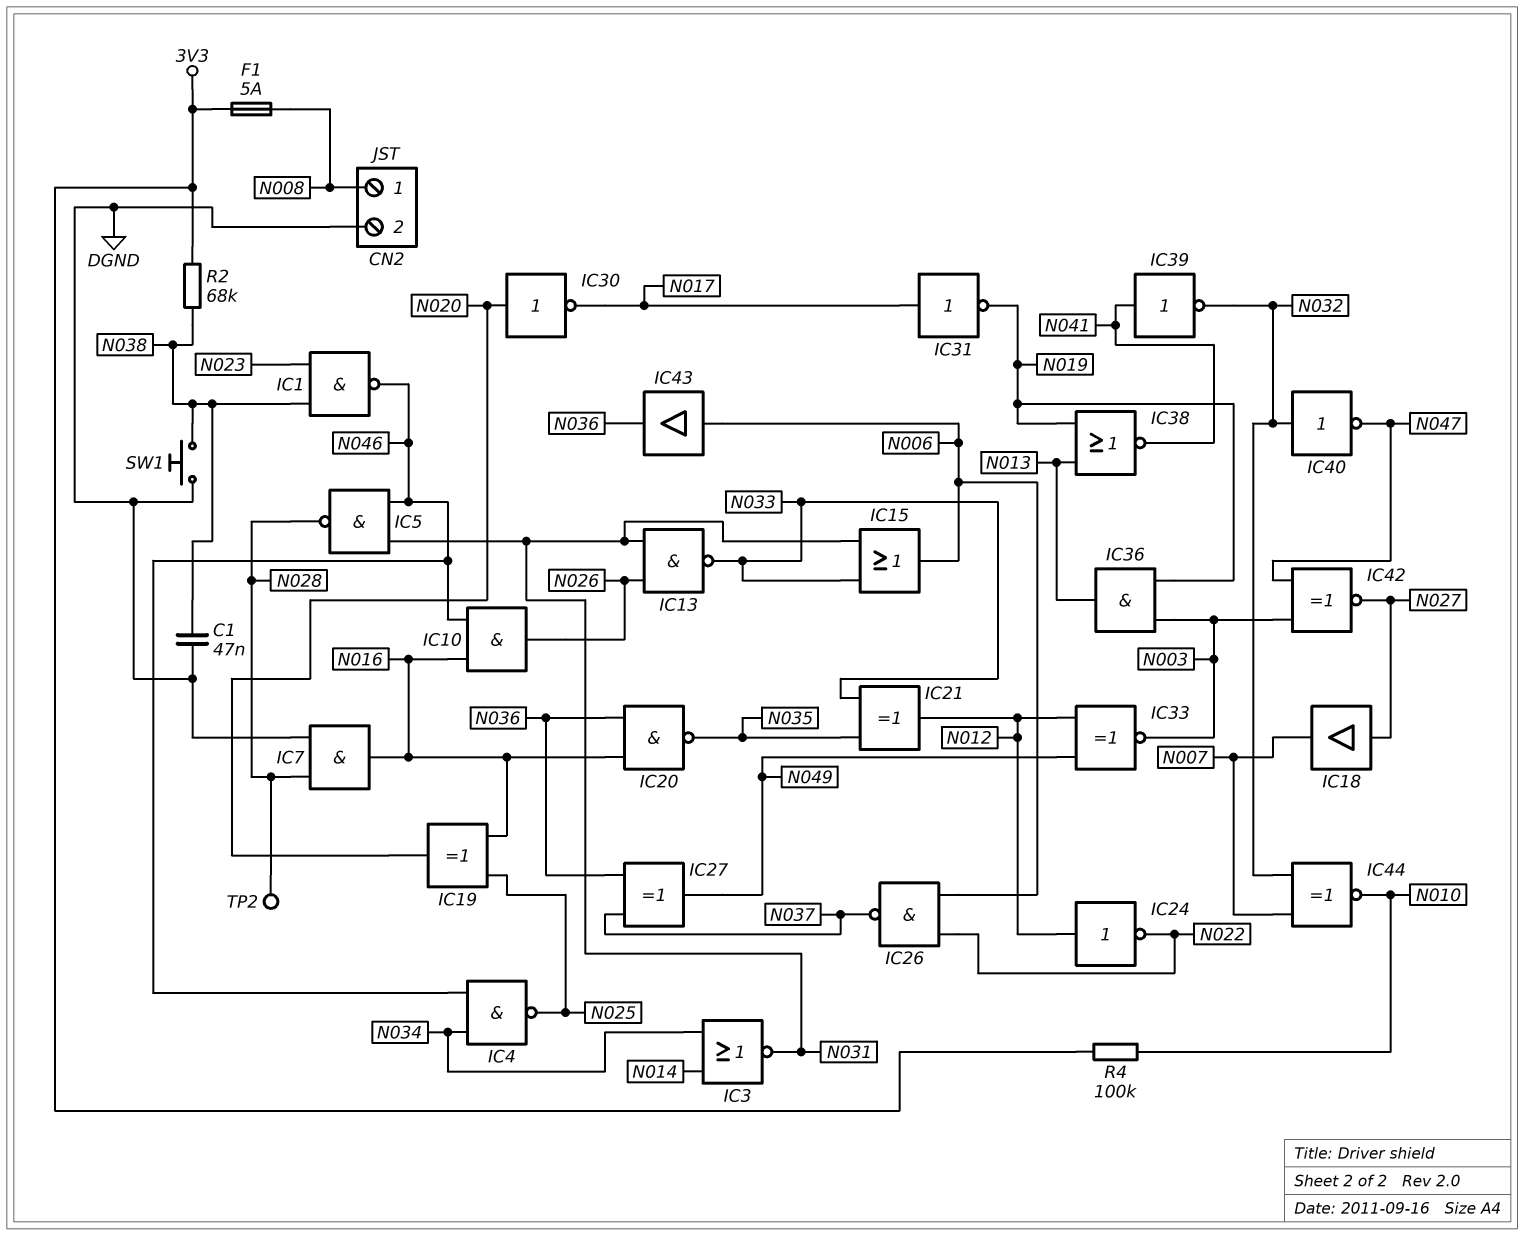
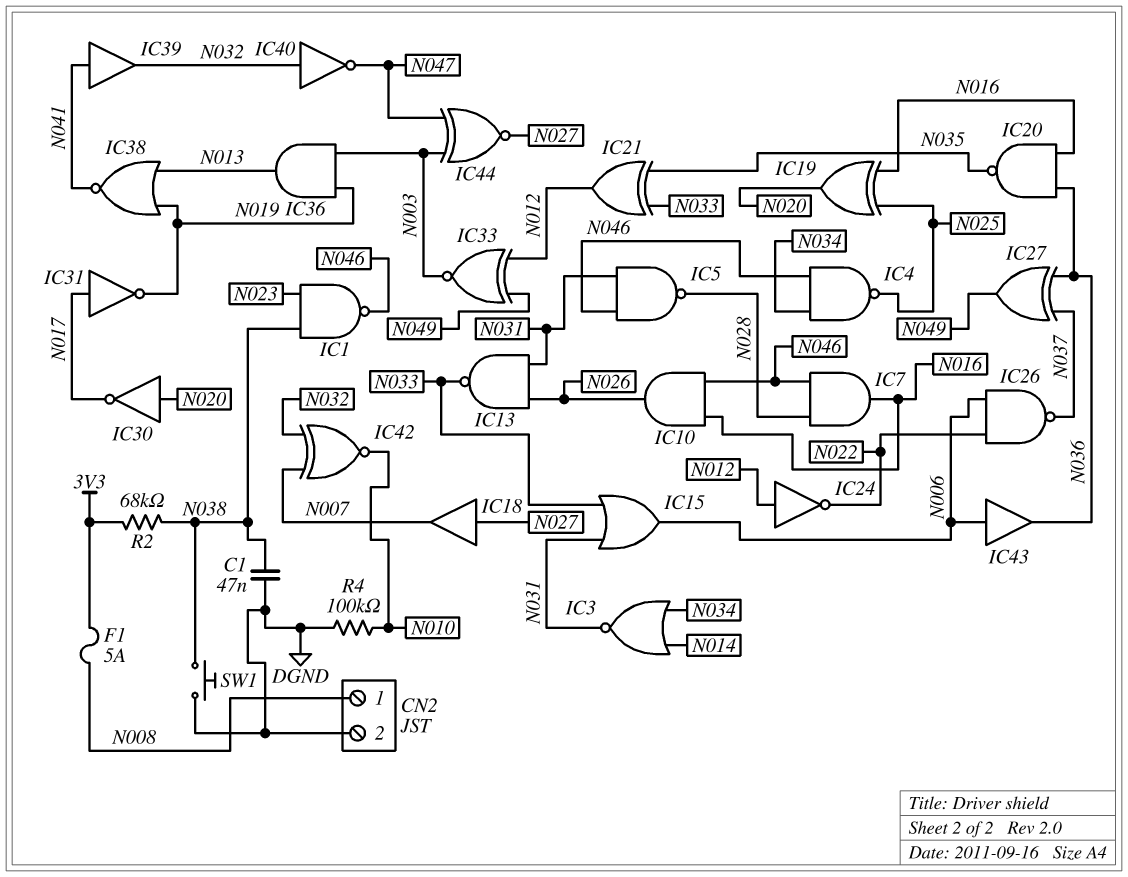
IC7: AND (in DGND, in N028, out N016) -> AND (in N028, in N046, out N016)
IC39: NOT (in N041, out N032) -> buffer (in N041, out N032)
IC42: XNOR (in N003, in N047, out N027) -> XNOR (in N007, in N032, out N010)
IC44: XNOR (in N007, in N032, out N010) -> XNOR (in N003, in N047, out N027)
R4: 100k (3V3, N010) -> 100k (DGND, N010)
TP2: test point (N028) -> none

